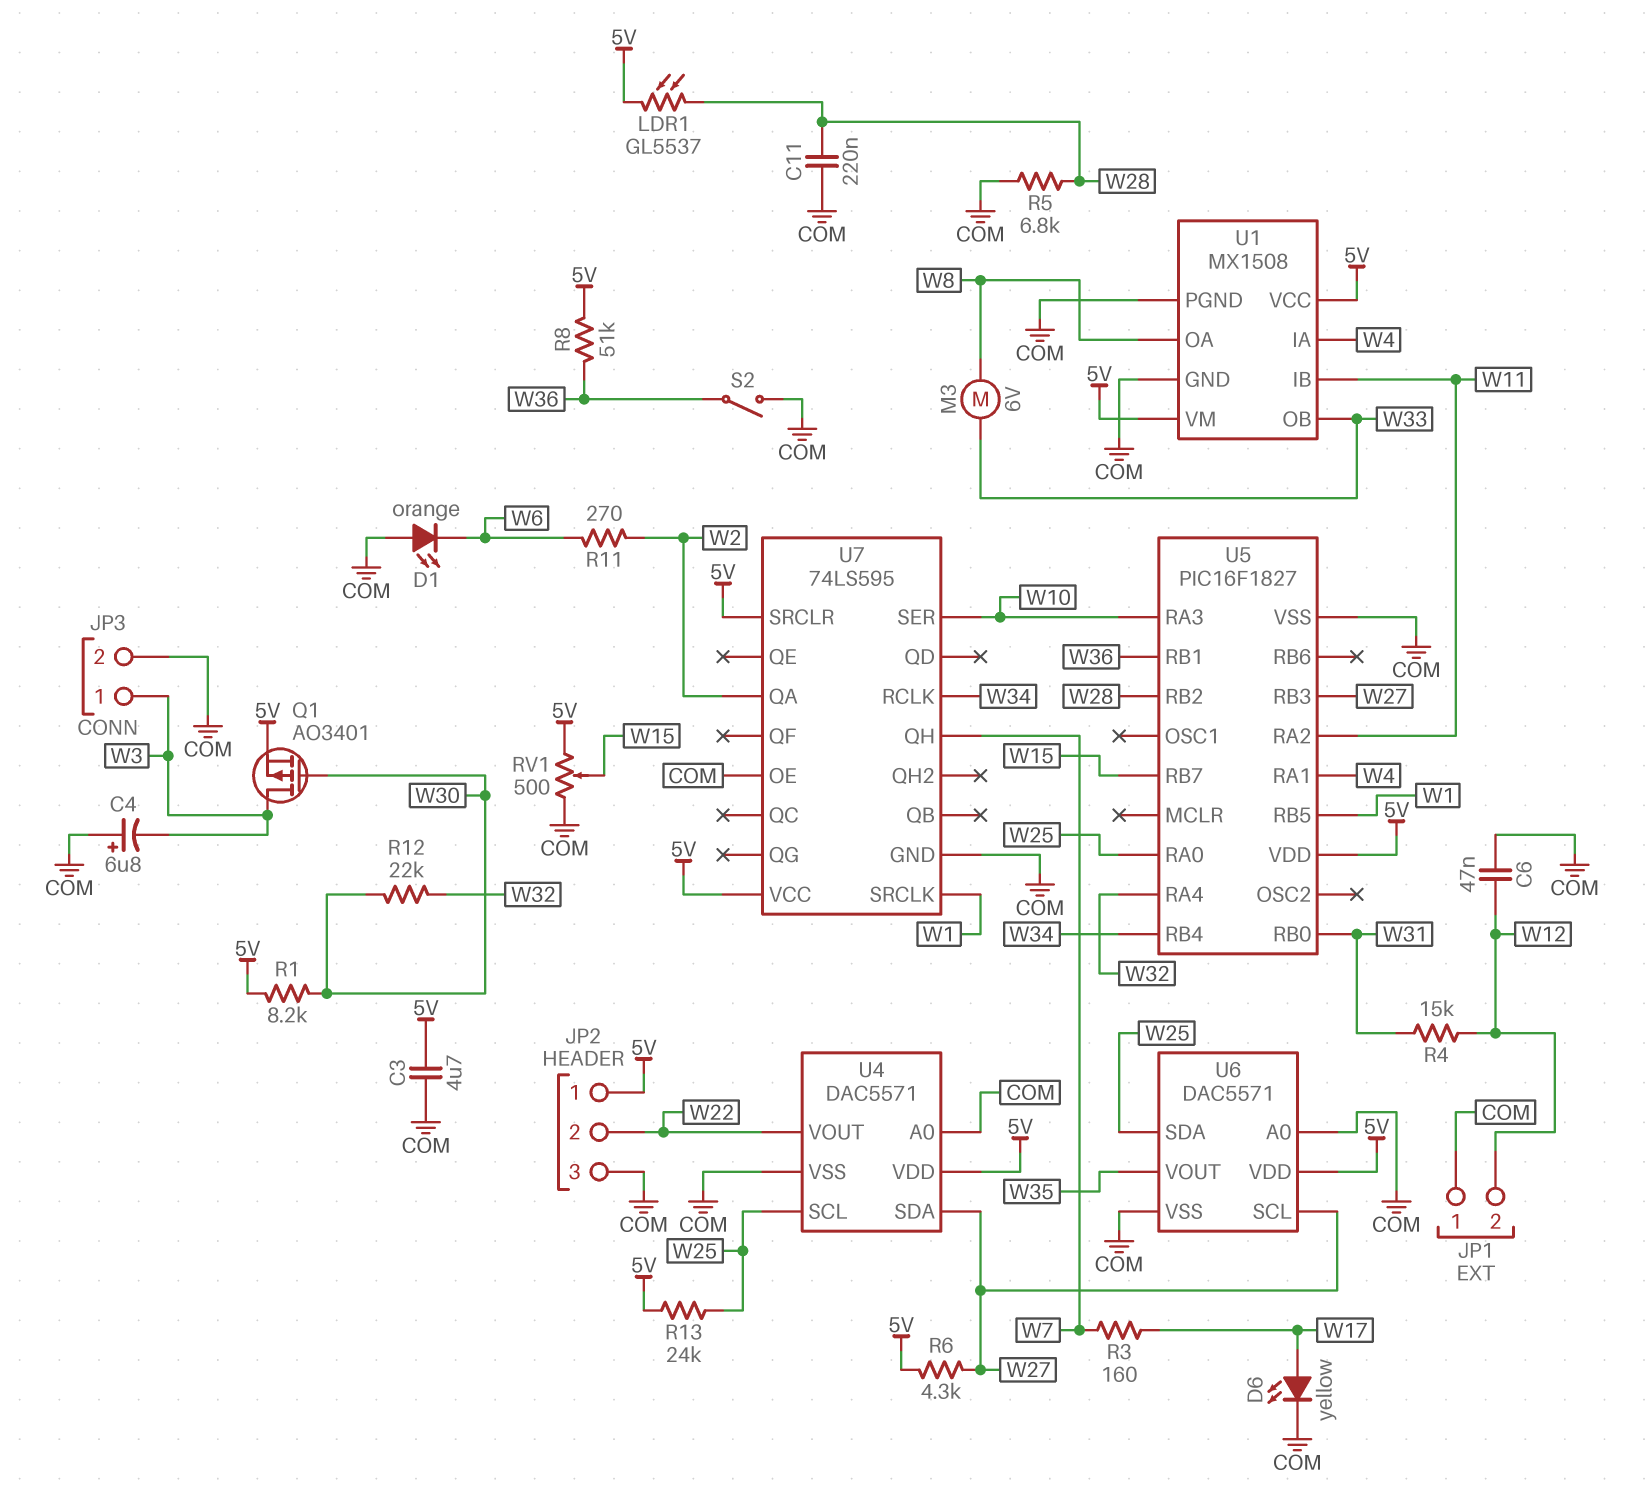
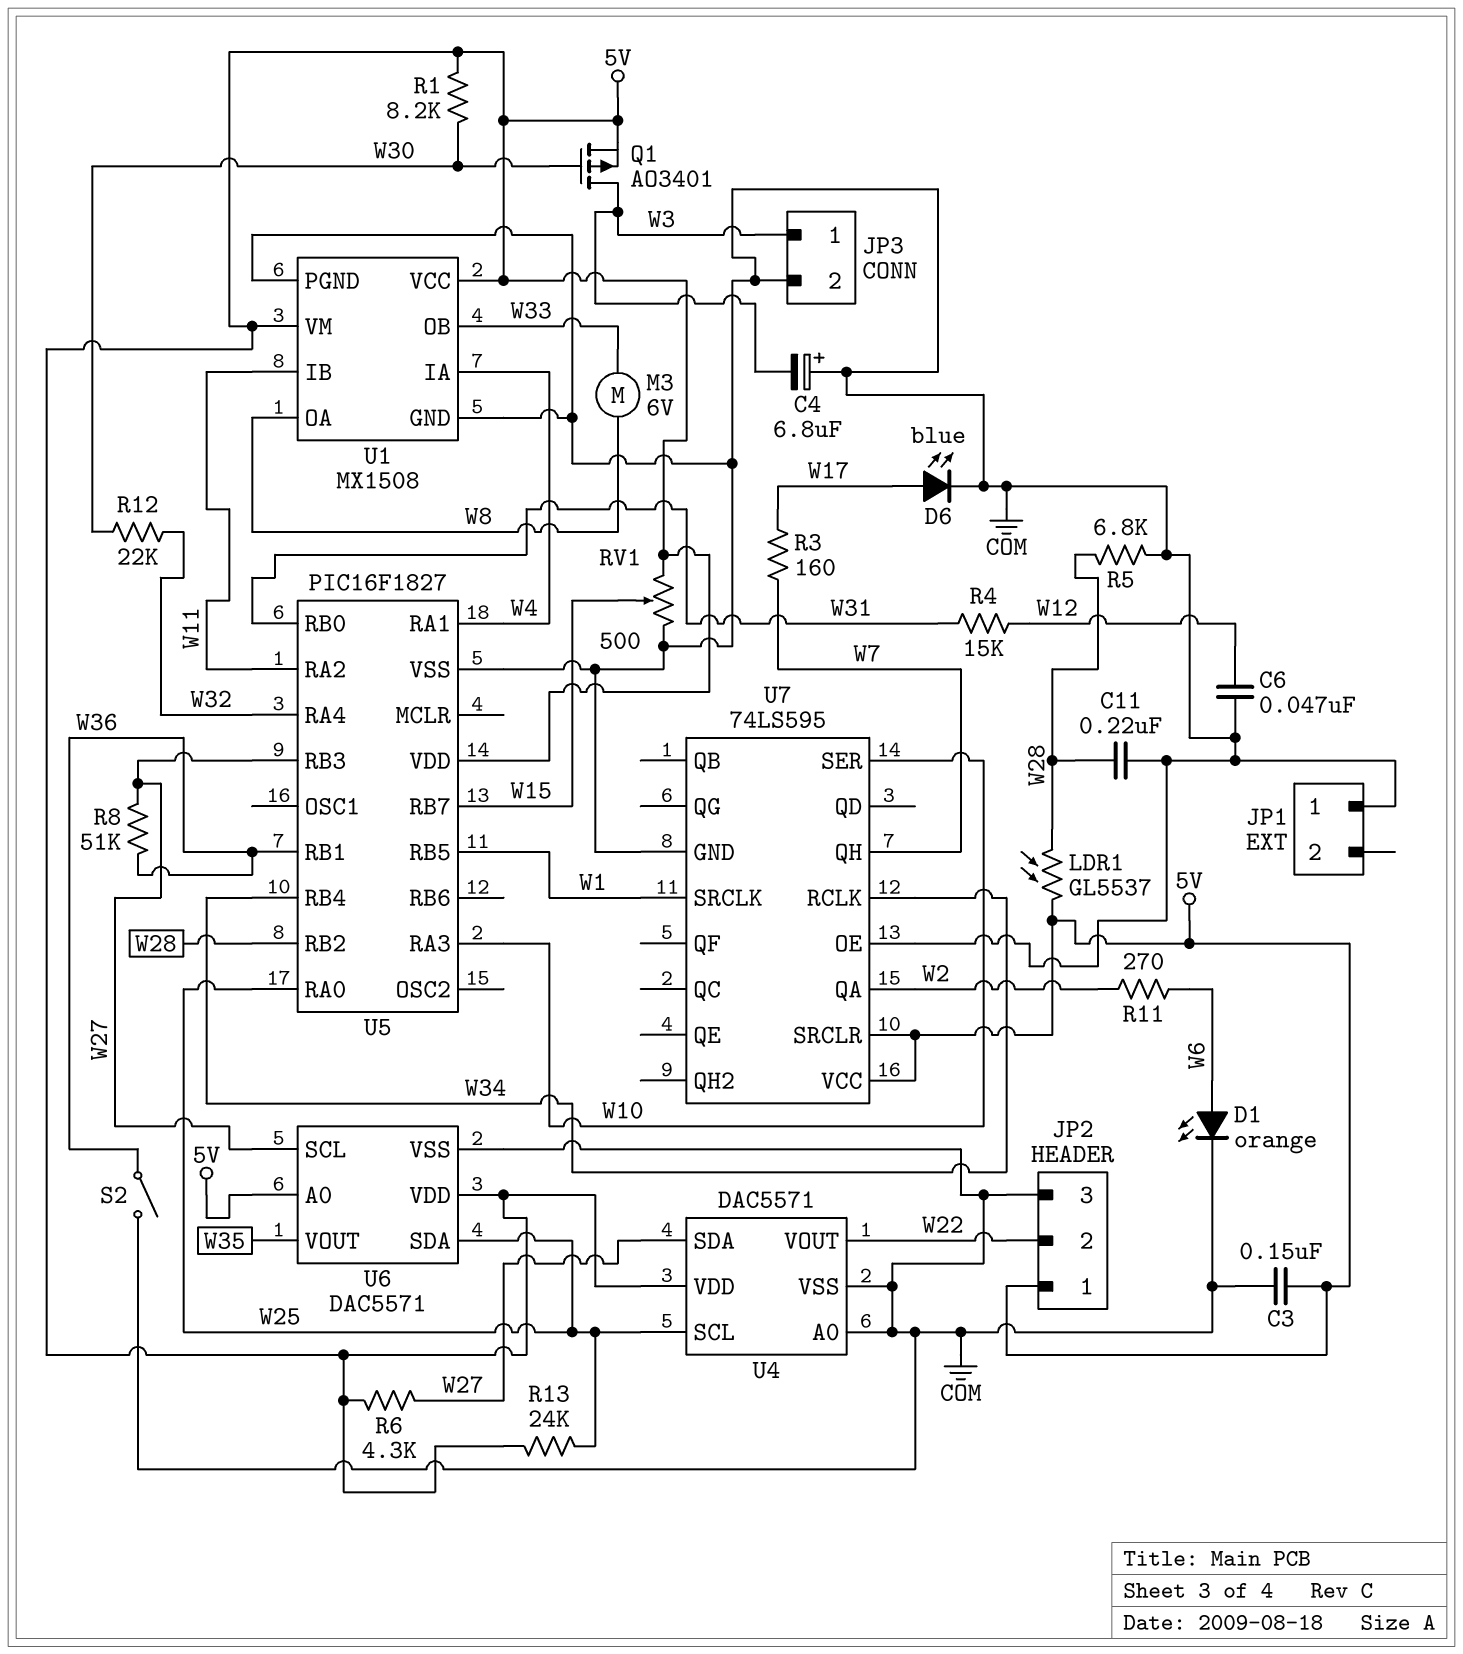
C3: 4.7uF (5V, COM) -> 150nF (5V, COM)
D1: LED orange (A COM, K W6) -> LED orange (A W6, K COM)
D6: LED yellow (A W17, K COM) -> LED blue (A W17, K COM)
JP1 pin 2: W12 -> none
R8: 51k (5V, W36) -> 51k (W27, W36)
U6 pin A0: COM -> 5V

